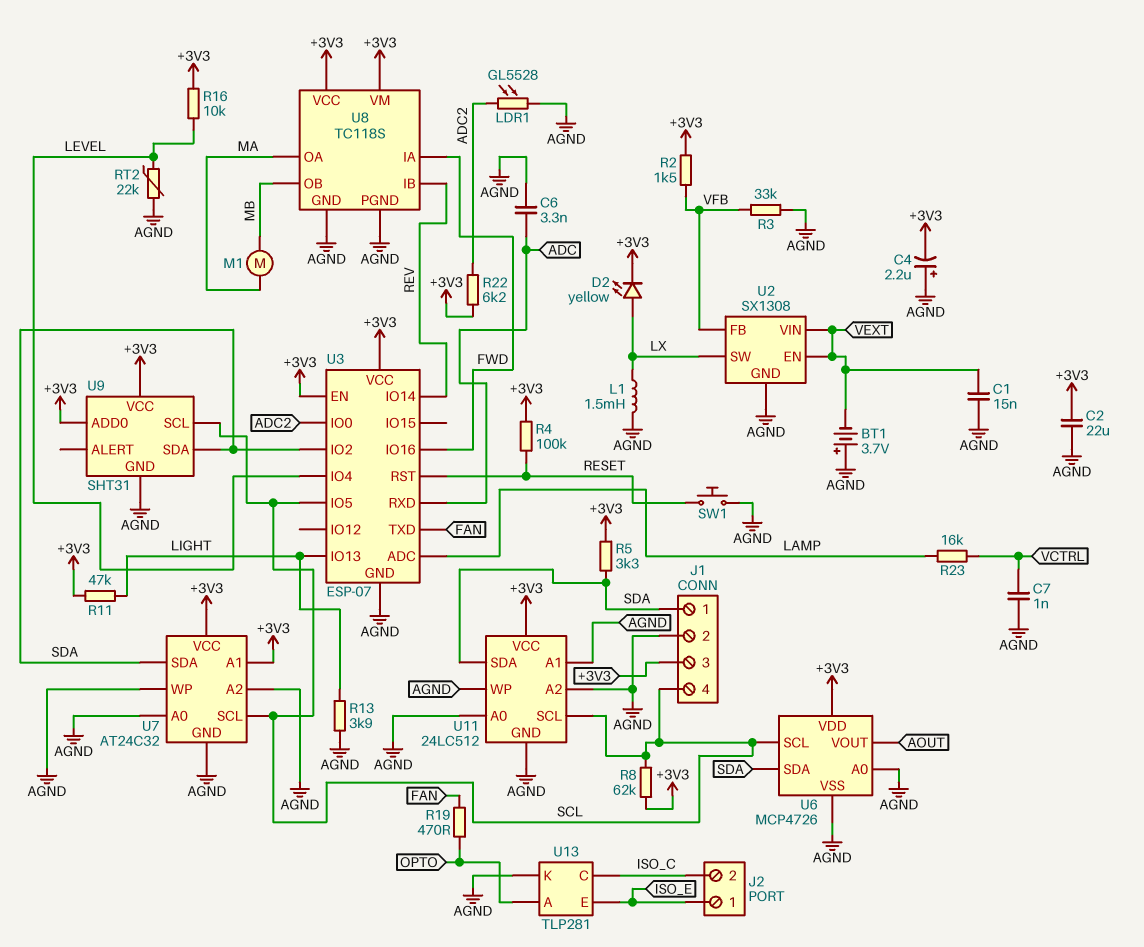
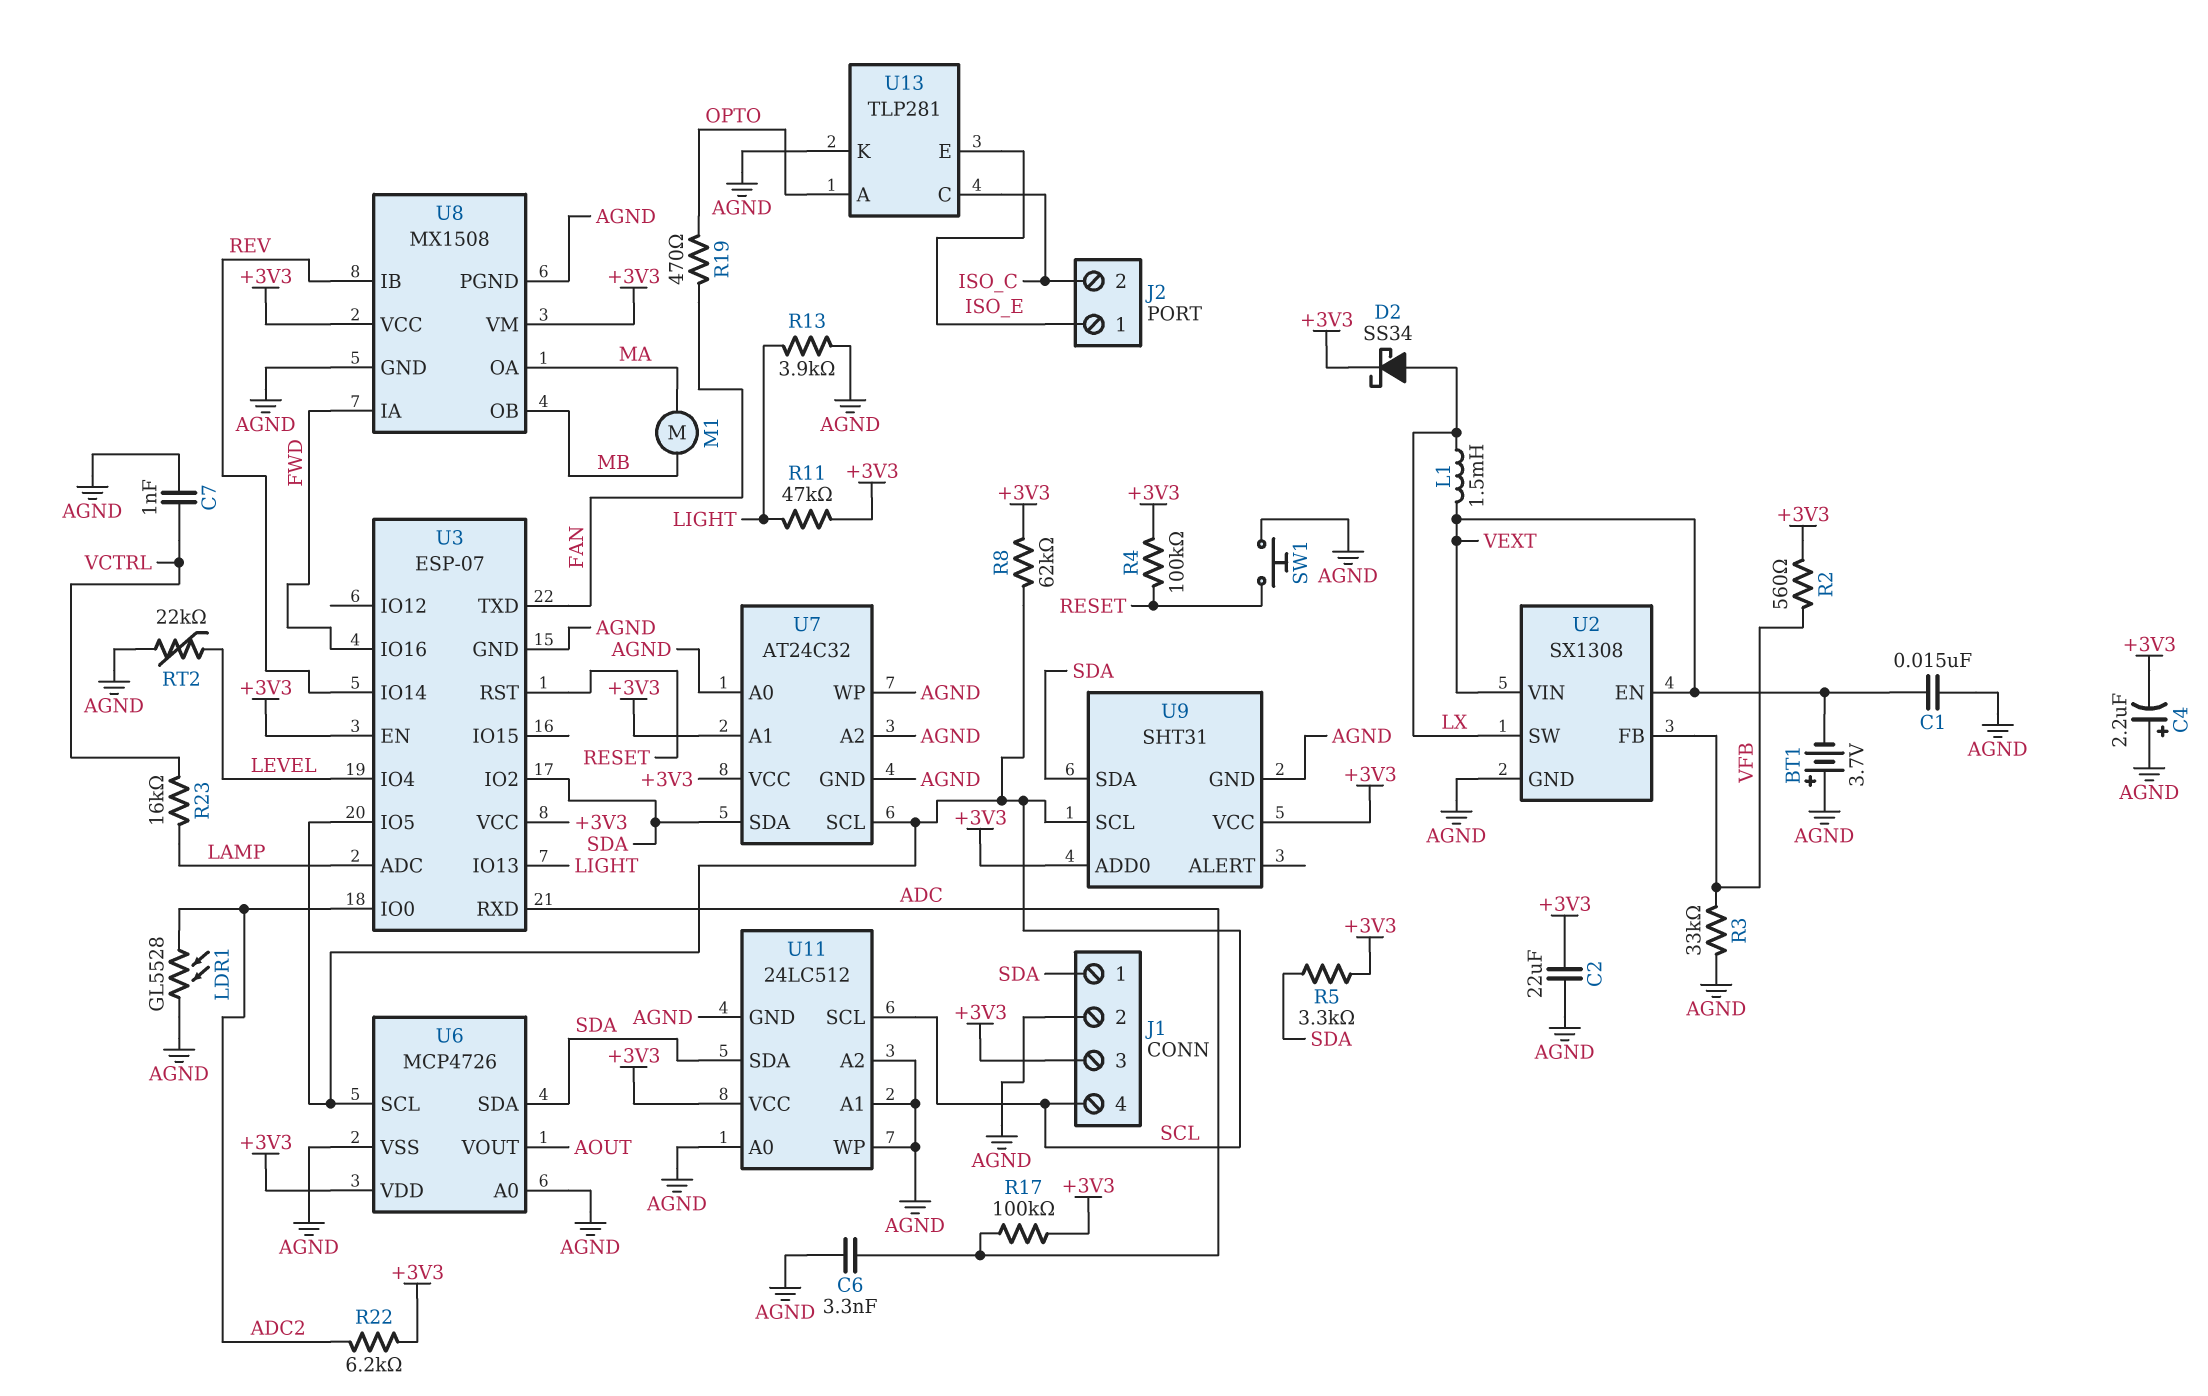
D2: LED yellow (A LX, K +3V3) -> schottky SS34 (A LX, K +3V3)
L1: 1.5mH (AGND, LX) -> 1.5mH (LX, VEXT)
R2: 1.5k (+3V3, VFB) -> 560 (+3V3, VFB)
R16: 10k (+3V3, LEVEL) -> none
R17: none -> 100k (+3V3, ADC)
U8: TC118S -> MX1508

